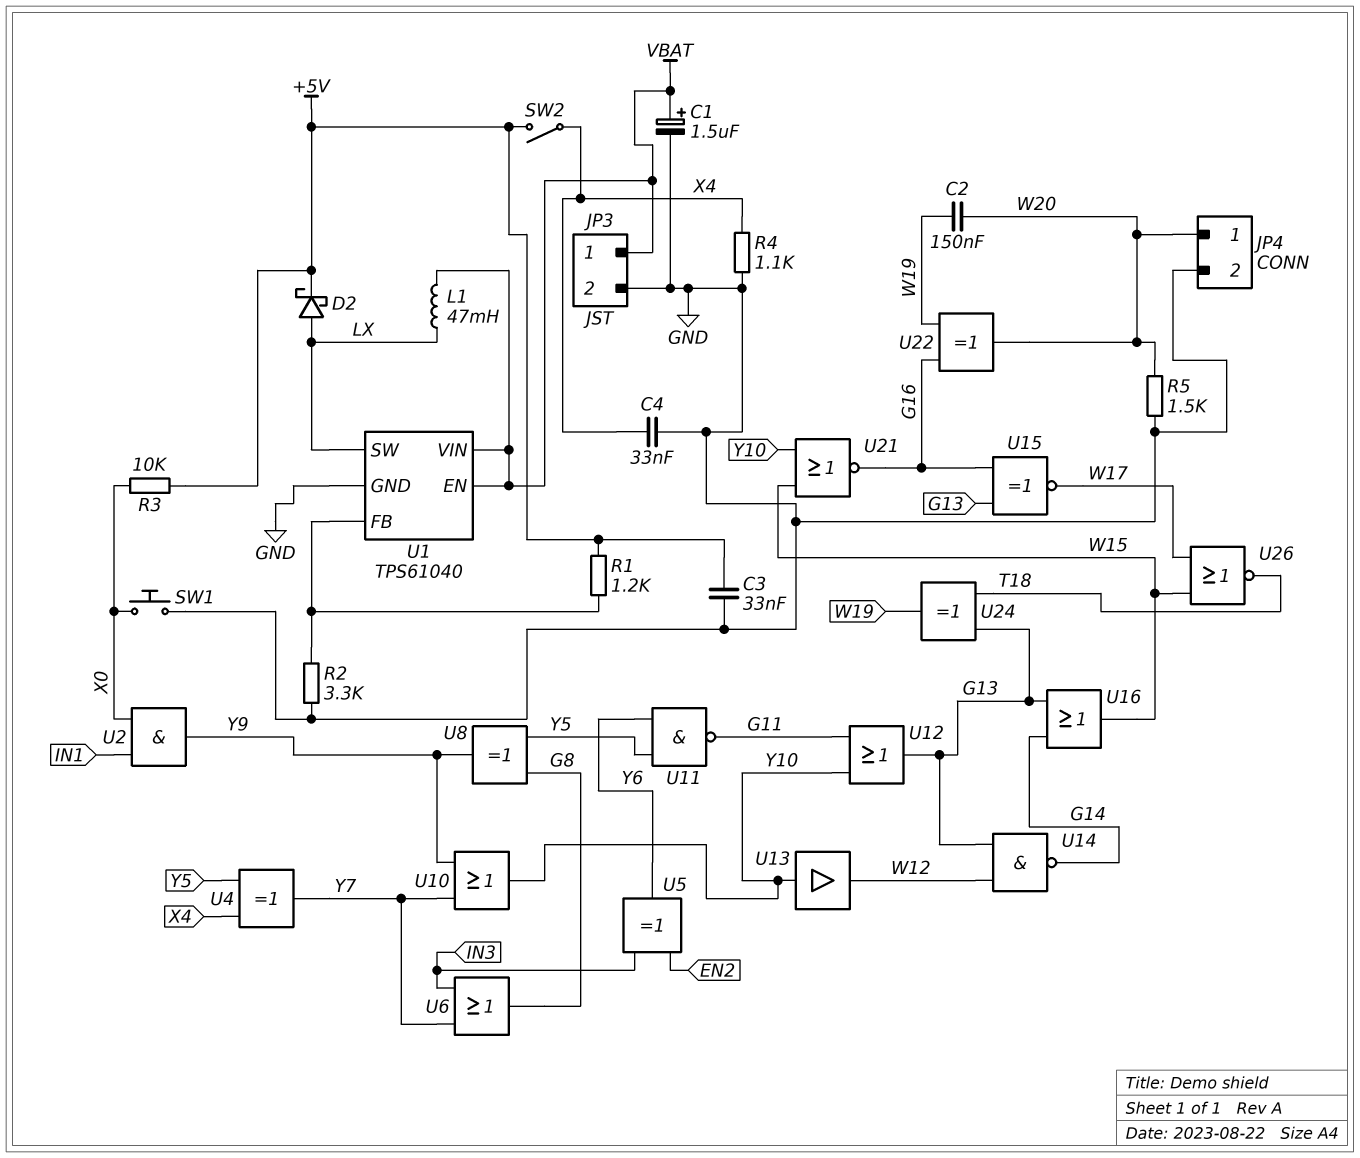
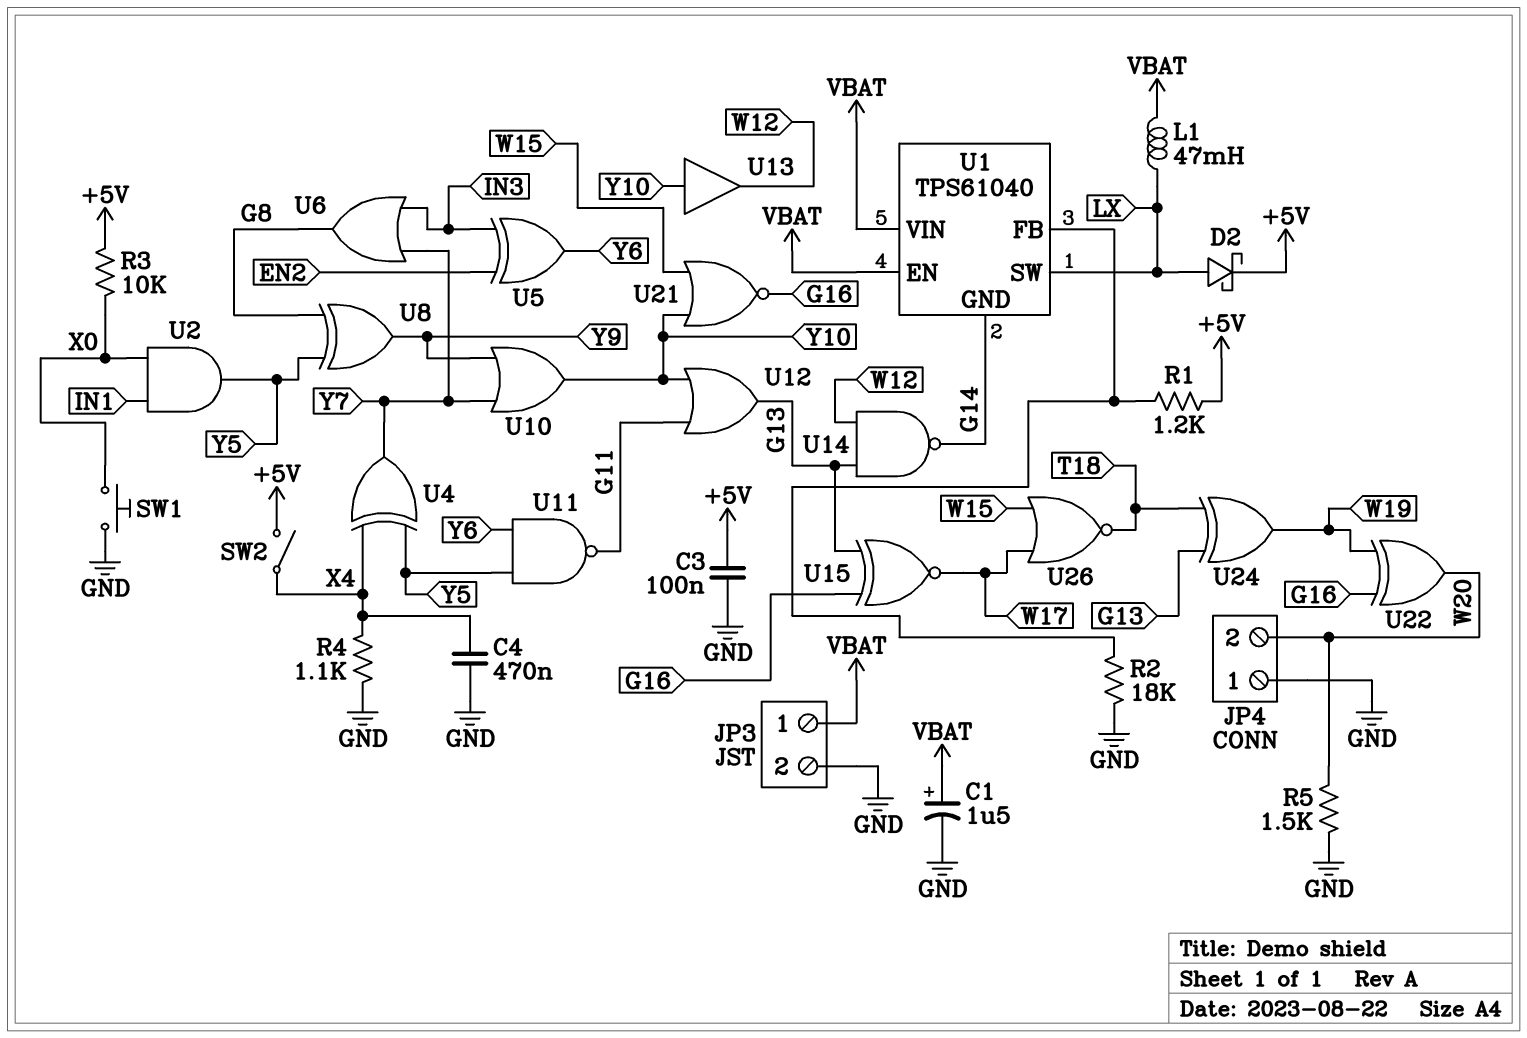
C2: 150nF (W19, W20) -> none
C3: 33nF (+5V, GND) -> 100nF (+5V, GND)
C4: 33nF (GND, X4) -> 470nF (GND, X4)
JP4 pin 1: W20 -> GND
JP4 pin 2: GND -> W20
R2: 3.3k (GND, U1/FB) -> 18k (GND, U1/FB)
U1 pin GND: GND -> G14
U2: AND (in IN1, in X0, out Y9) -> AND (in IN1, in X0, out Y5)
U16: OR (in G13, in G14, out W15) -> none

